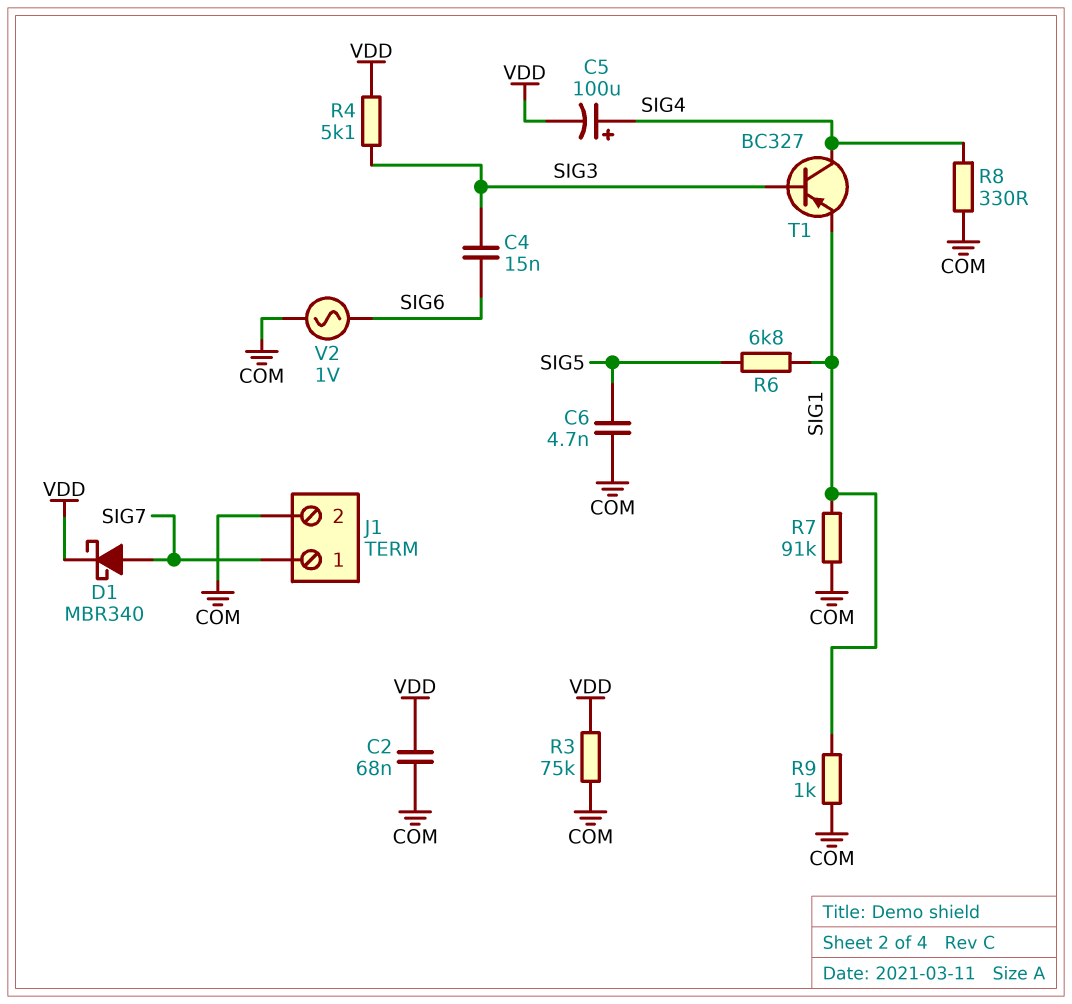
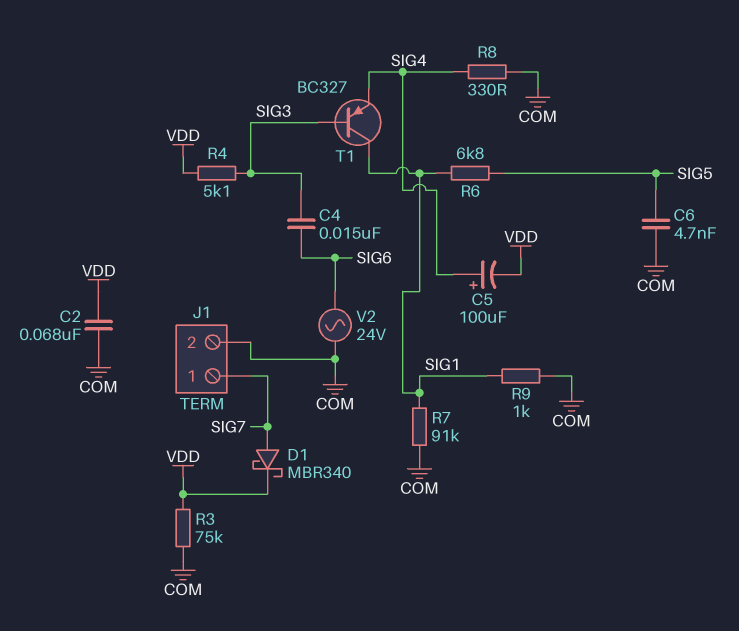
T1: PNP BC327 (B SIG3, C SIG4, E SIG1) -> PNP BC327 (B SIG3, C SIG1, E SIG4)
V2: AC 1V (COM, SIG6) -> AC 24V (COM, SIG6)

